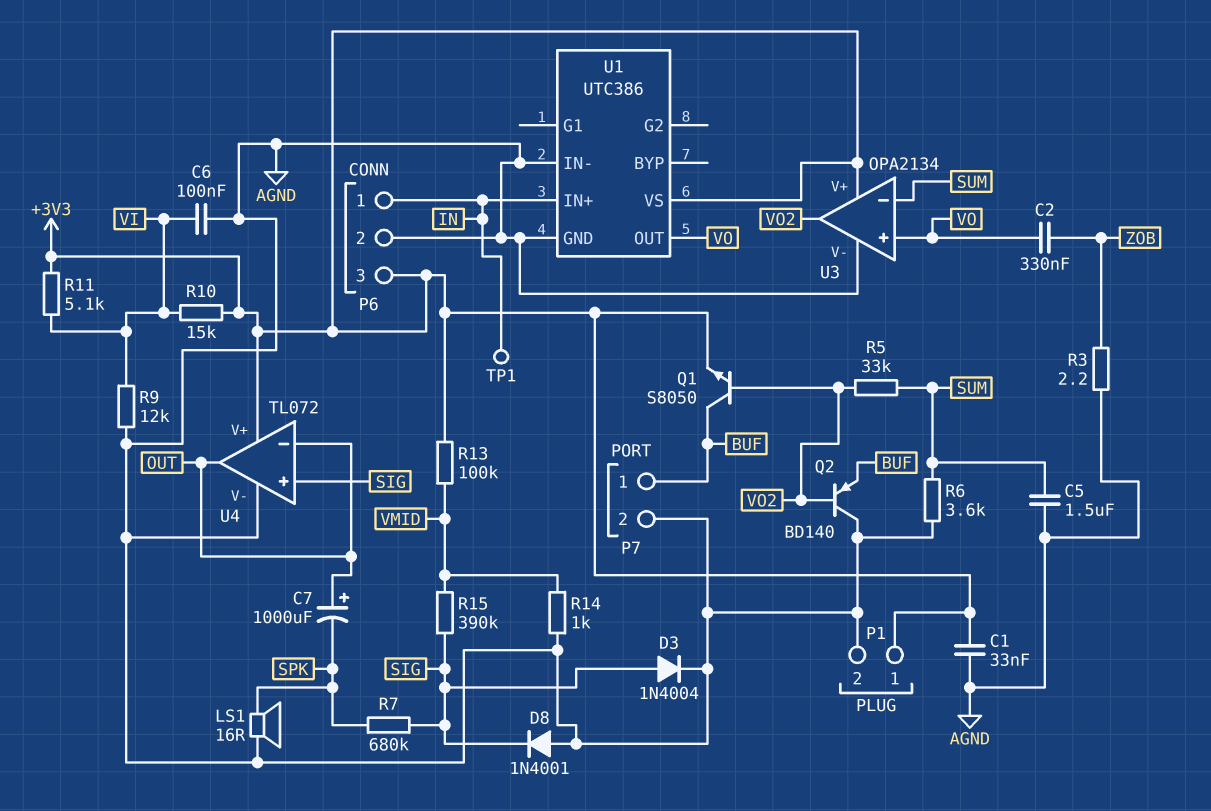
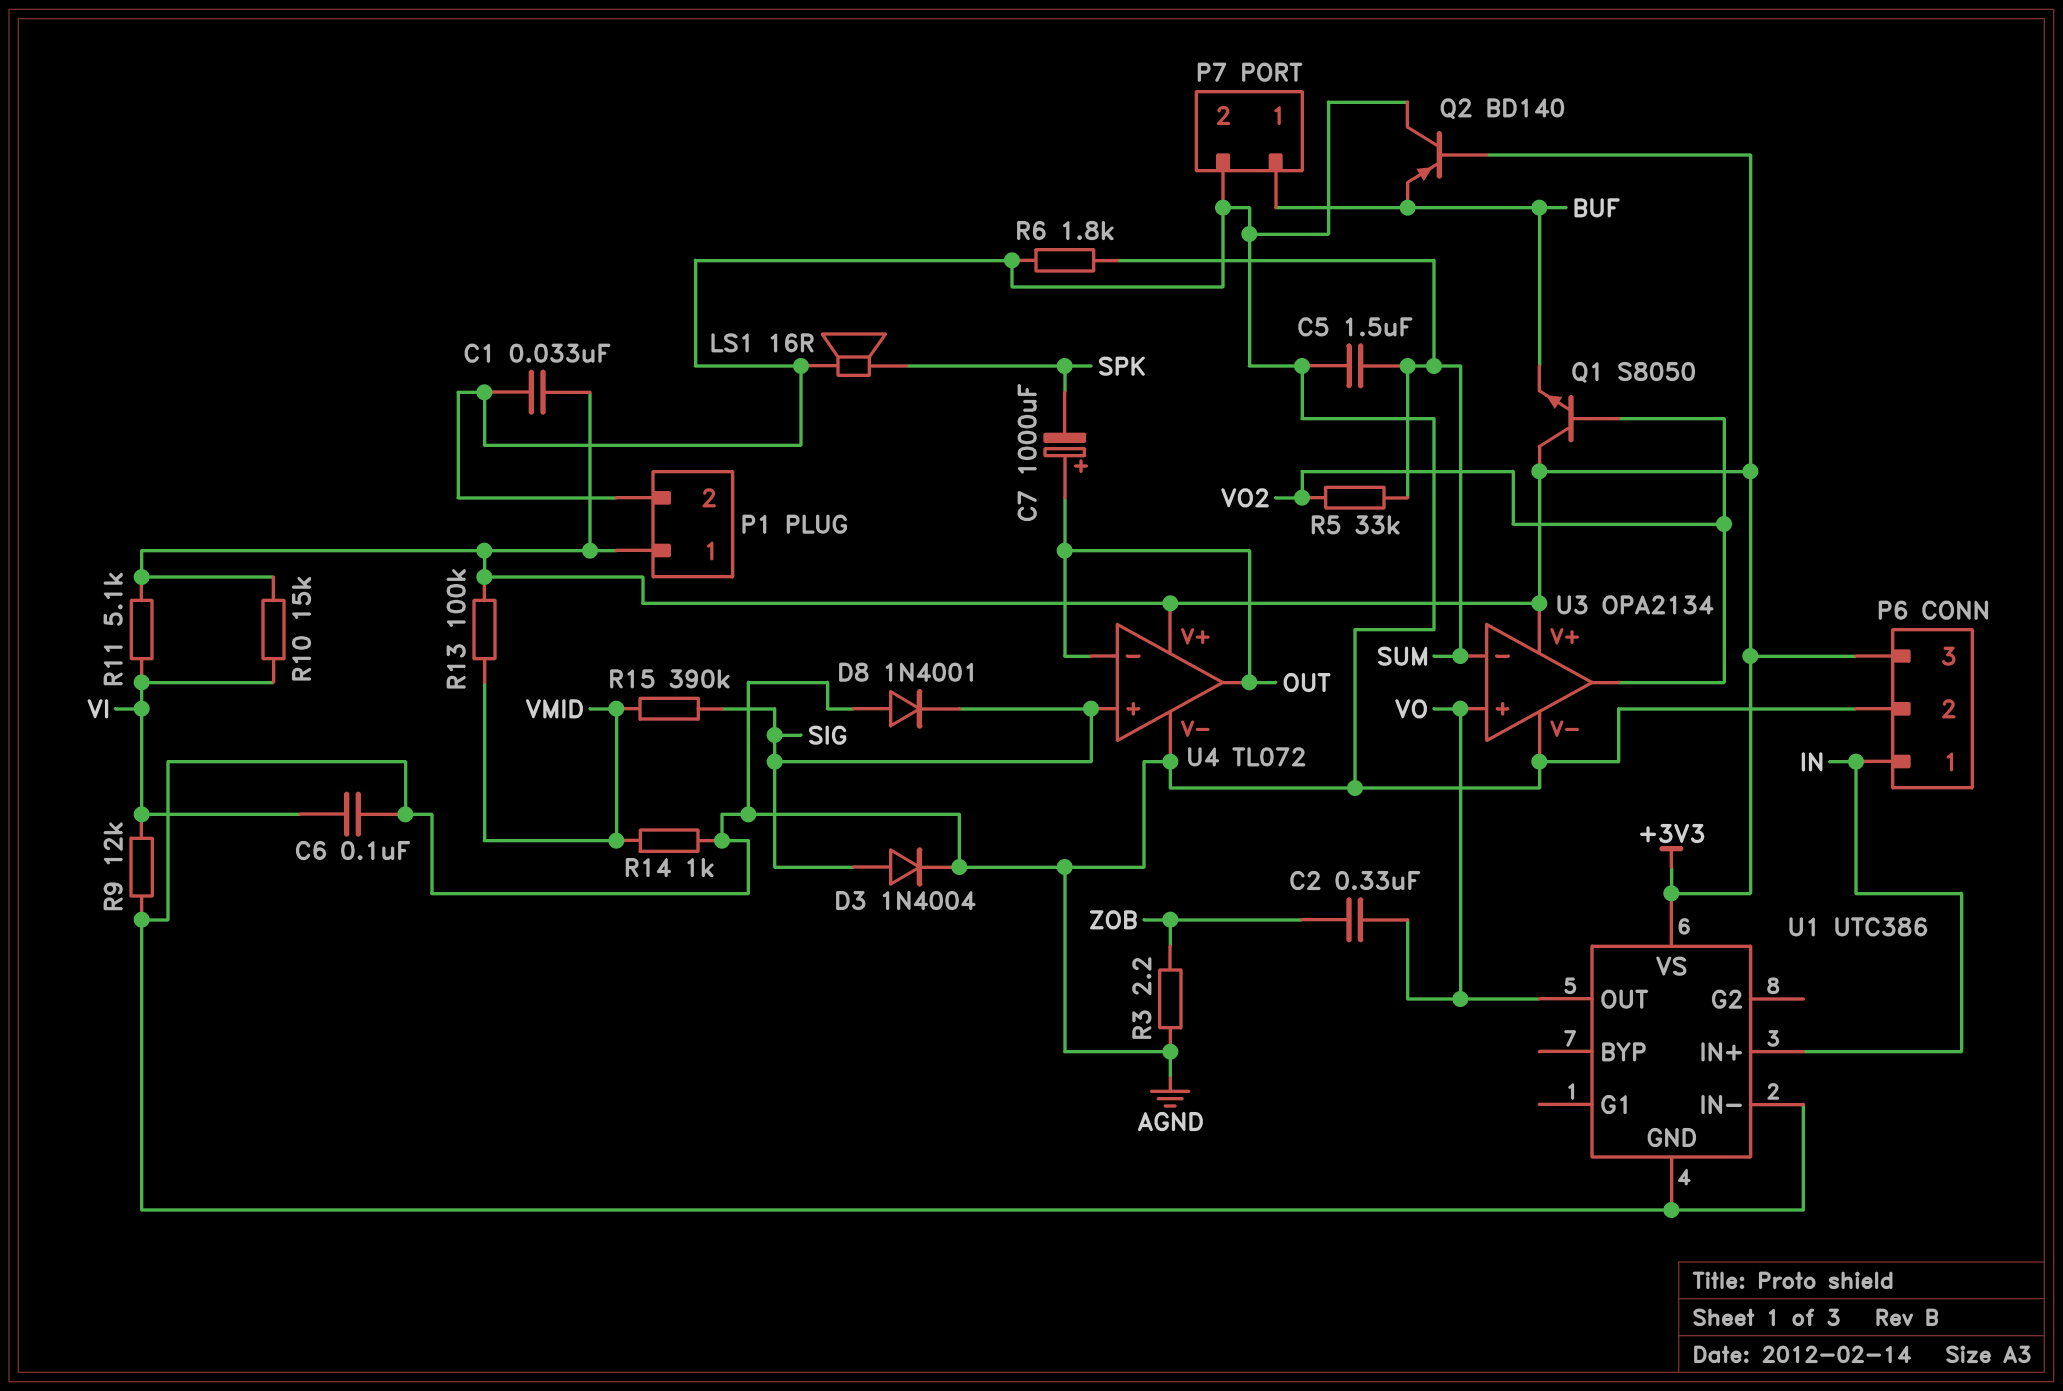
Q1: NPN S8050 (B VO2, C BUF, E +3V3) -> NPN S8050 (B VO2, C +3V3, E BUF)
Q2: PNP BD140 (B VO2, C AGND, E BUF) -> PNP BD140 (B +3V3, C AGND, E BUF)
R6: 3.6k (AGND, SUM) -> 1.8k (AGND, SUM)
R7: 680k (SIG, SPK) -> none
TP1: test point (IN) -> none

